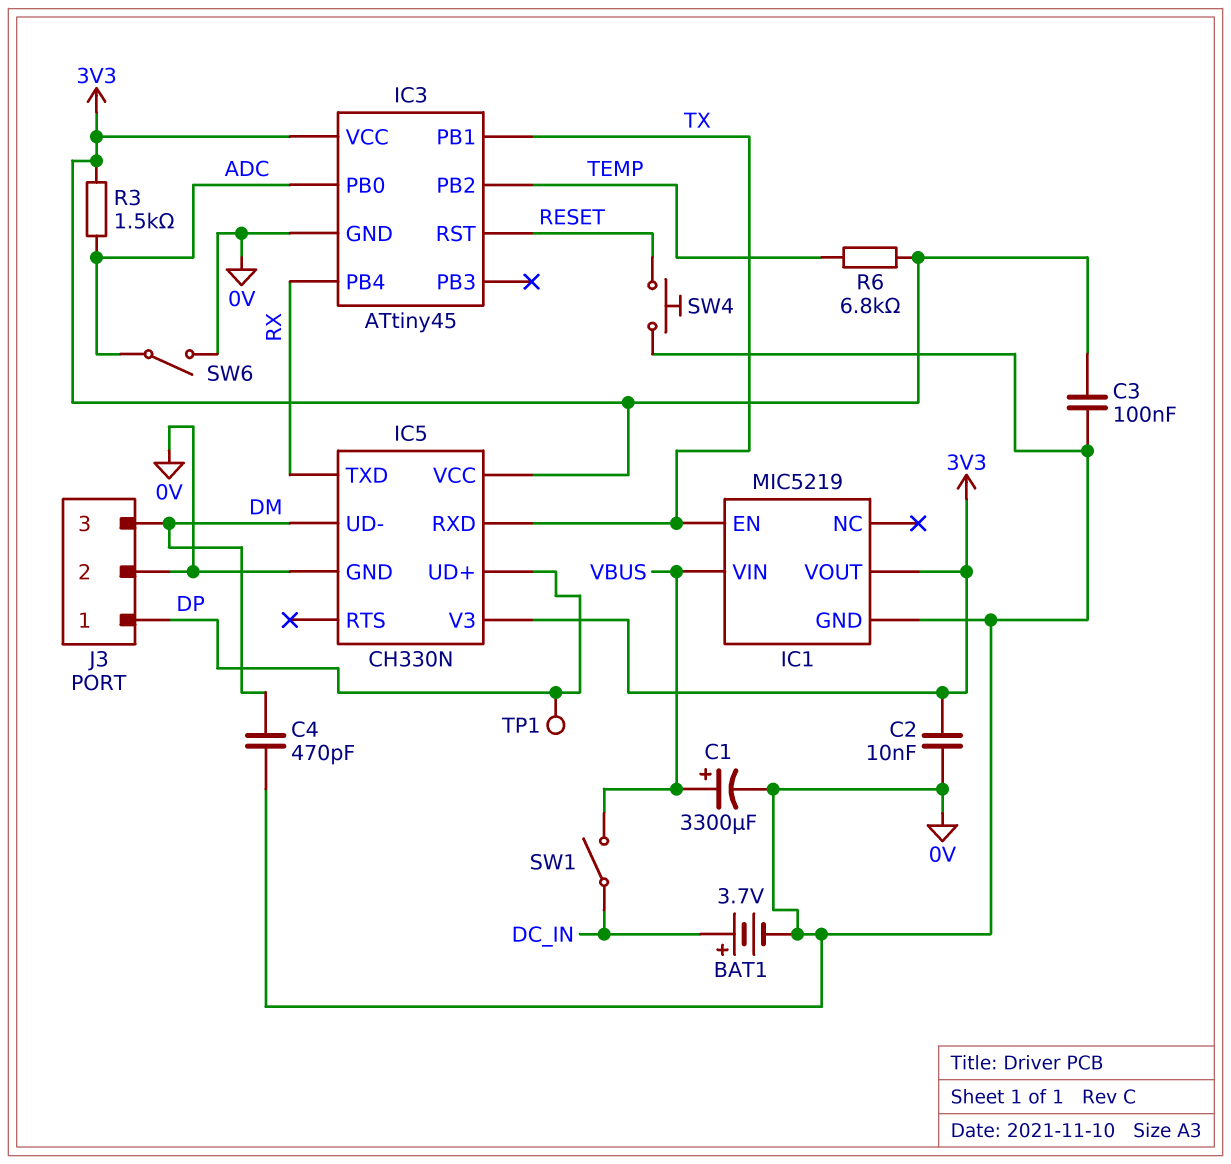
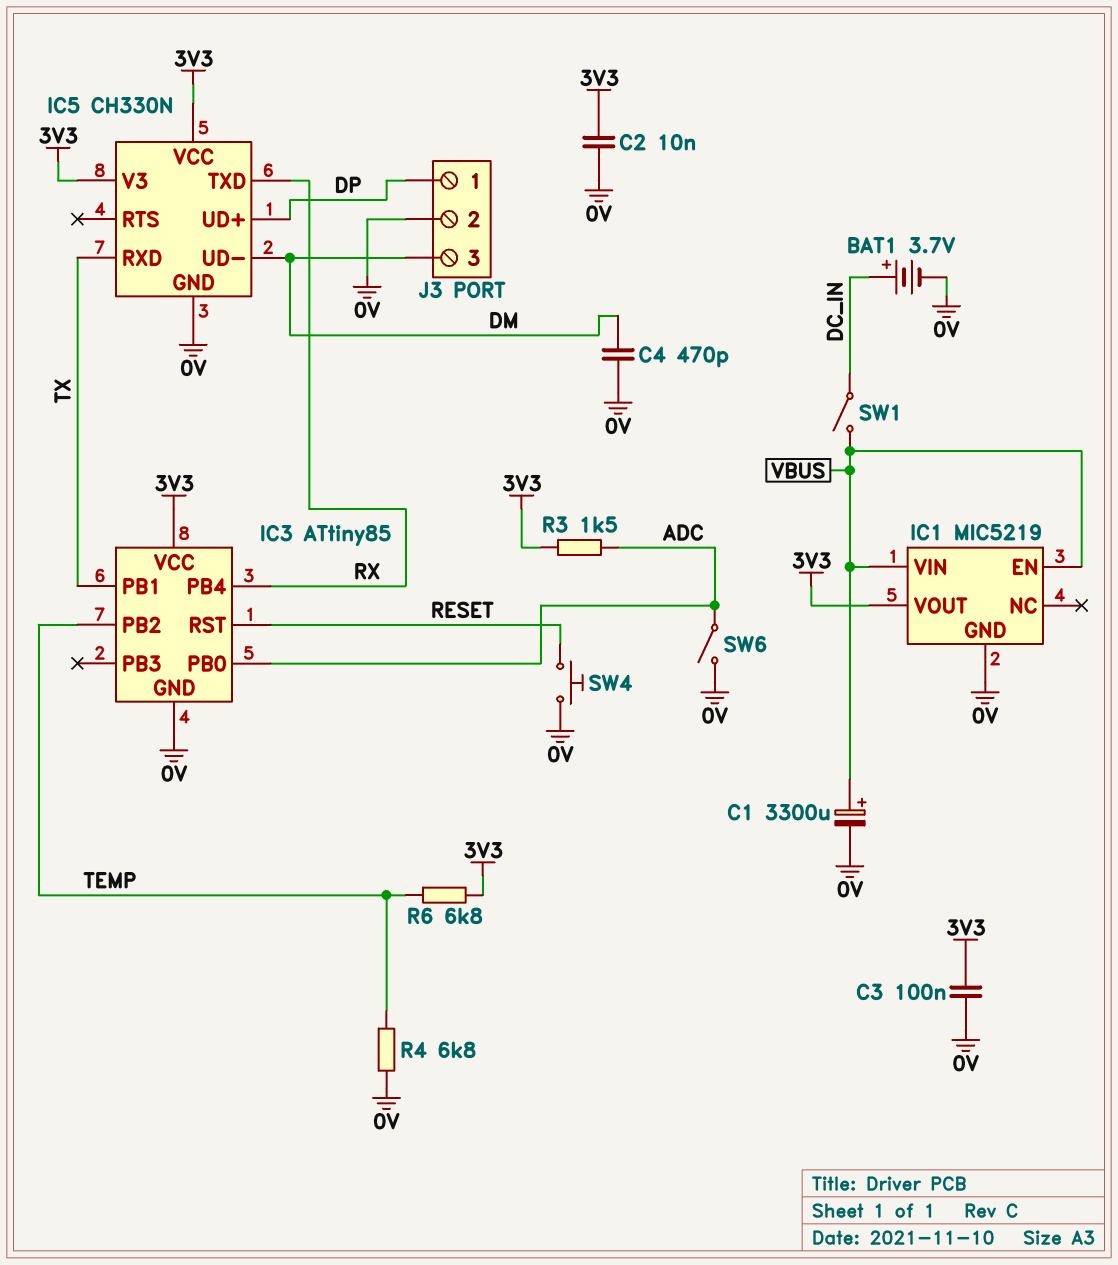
IC1 pin EN: TX -> VBUS
IC3: ATtiny45 -> ATtiny85
R4: none -> 6.8k (0V, TEMP)
TP1: test point (DP) -> none

